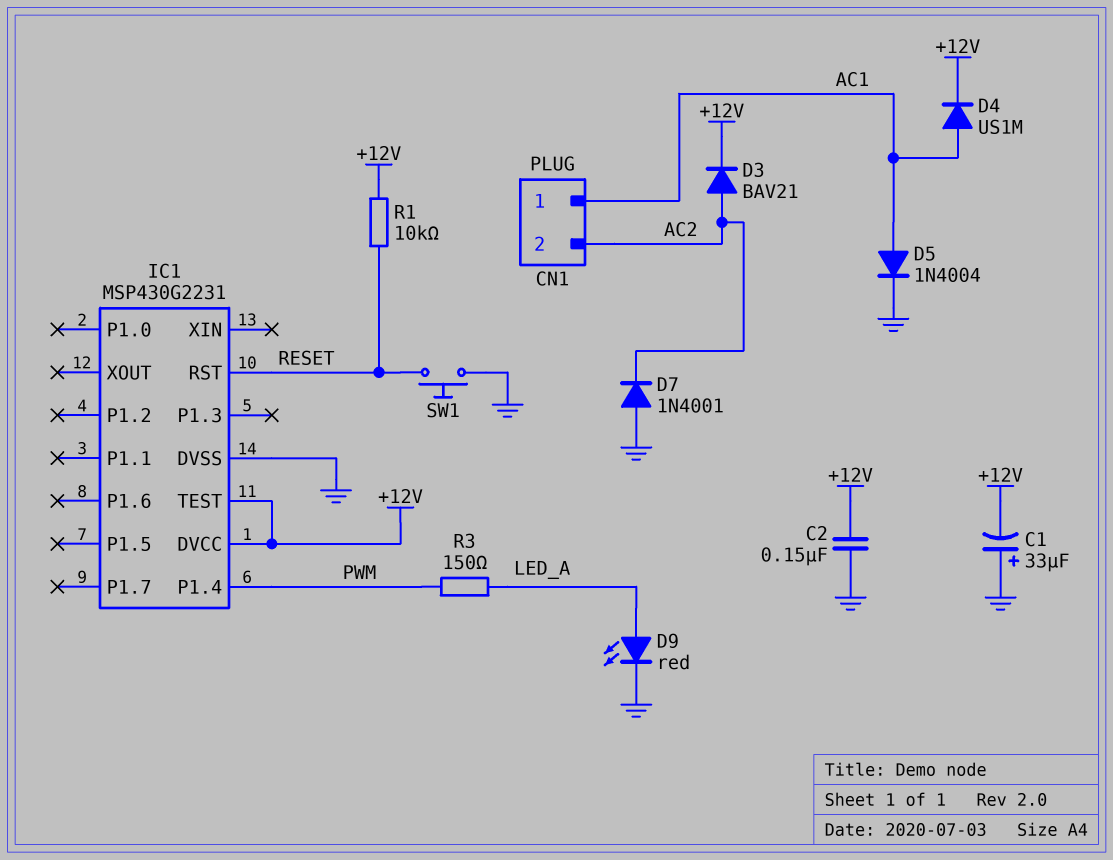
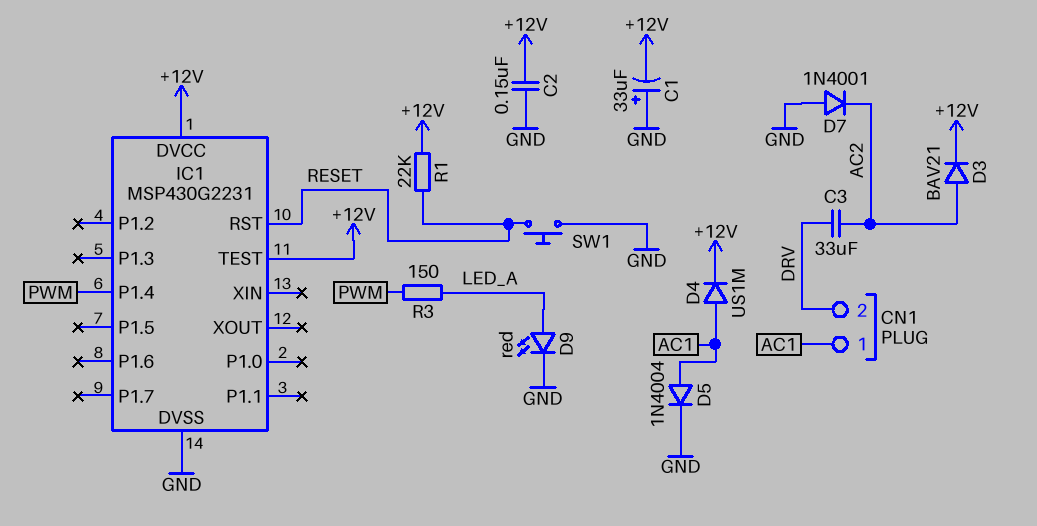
C3: none -> 33uF (AC2, DRV)
CN1 pin 2: AC2 -> DRV
R1: 10k (+12V, RESET) -> 22k (+12V, RESET)

